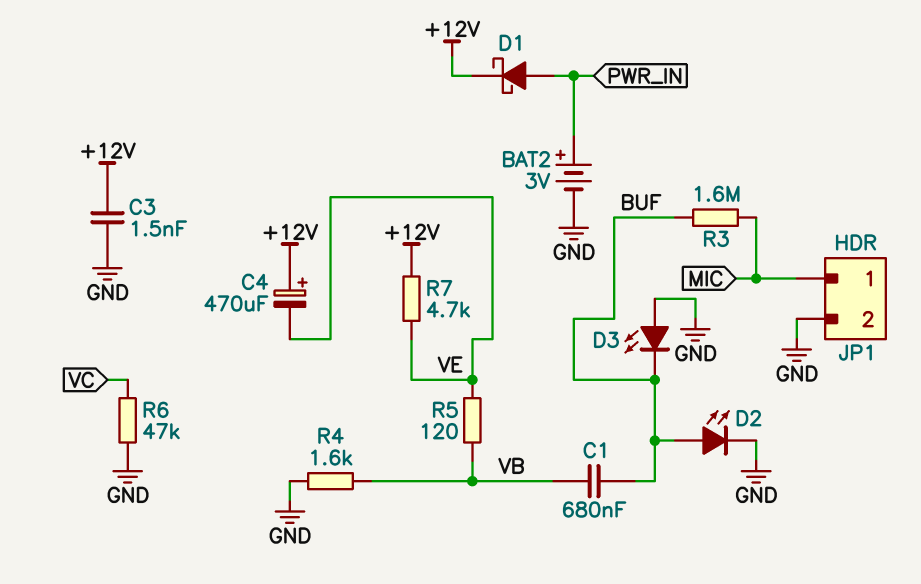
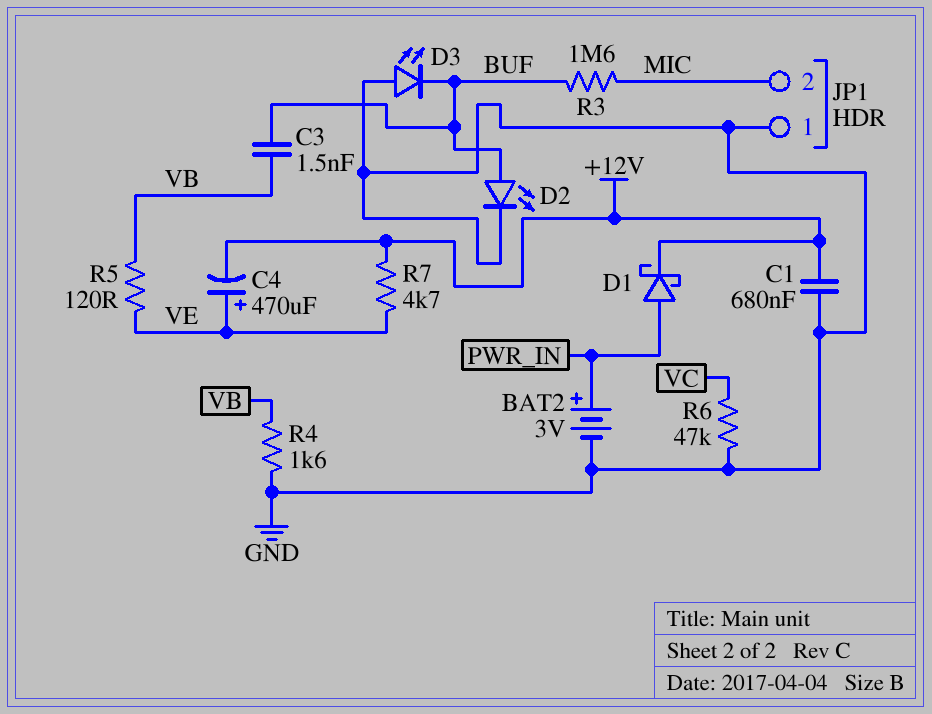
C1: 680nF (BUF, VB) -> 680nF (+12V, GND)
C3: 1.5nF (+12V, GND) -> 1.5nF (BUF, VB)
C4: 470uF (plus +12V, minus VE) -> 470uF (plus VE, minus +12V)
JP1 pin 1: MIC -> GND
JP1 pin 2: GND -> MIC

